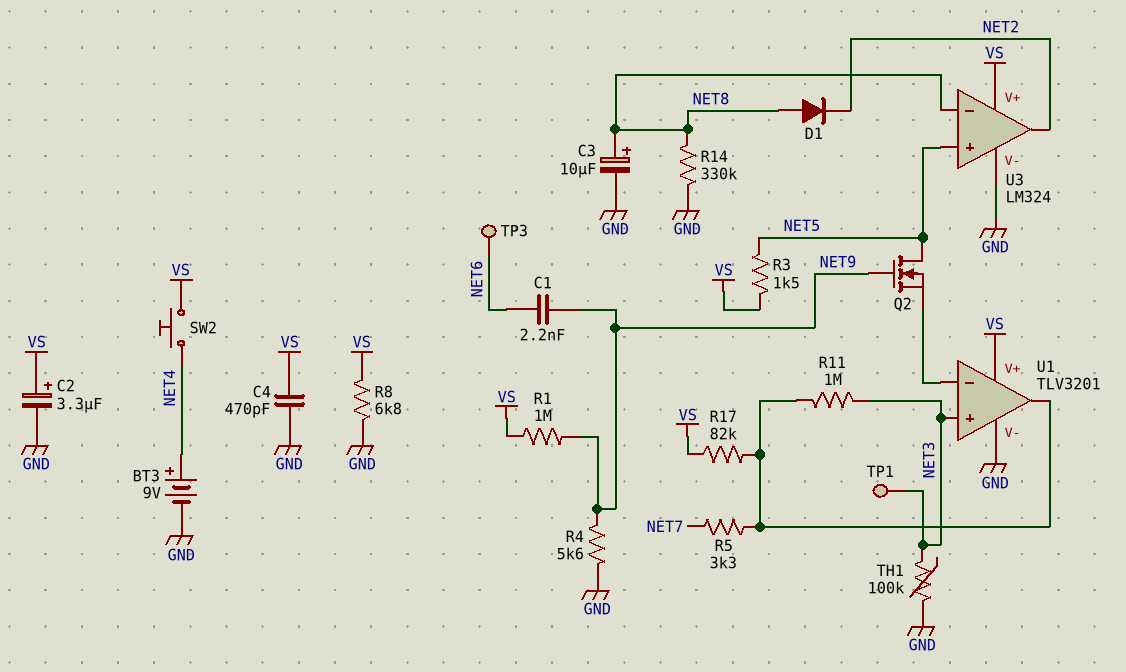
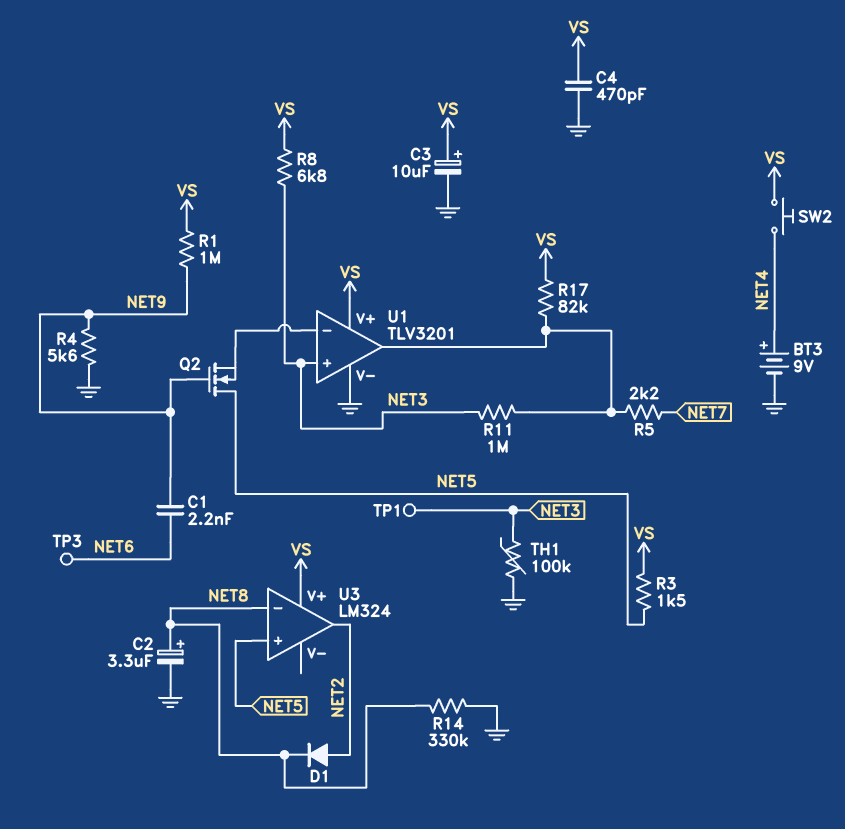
C2: 3.3uF (plus VS, minus GND) -> 3.3uF (plus NET8, minus GND)
C3: 10uF (plus NET8, minus GND) -> 10uF (plus VS, minus GND)
D1: diode (A NET8, K NET2) -> diode (A NET2, K NET8)
R5: 3.3k (NET7, U1/out) -> 2.2k (NET7, U1/out)
R8: 6.8k (GND, VS) -> 6.8k (NET3, VS)
U3 pin V-: GND -> none

